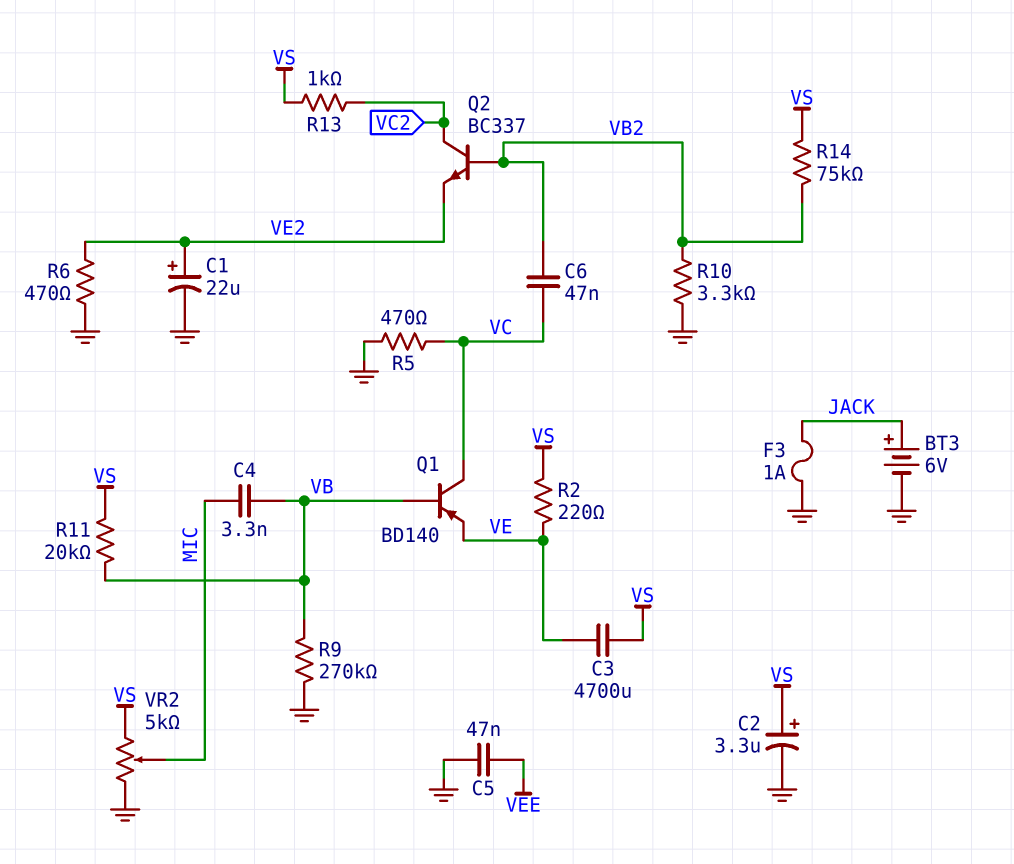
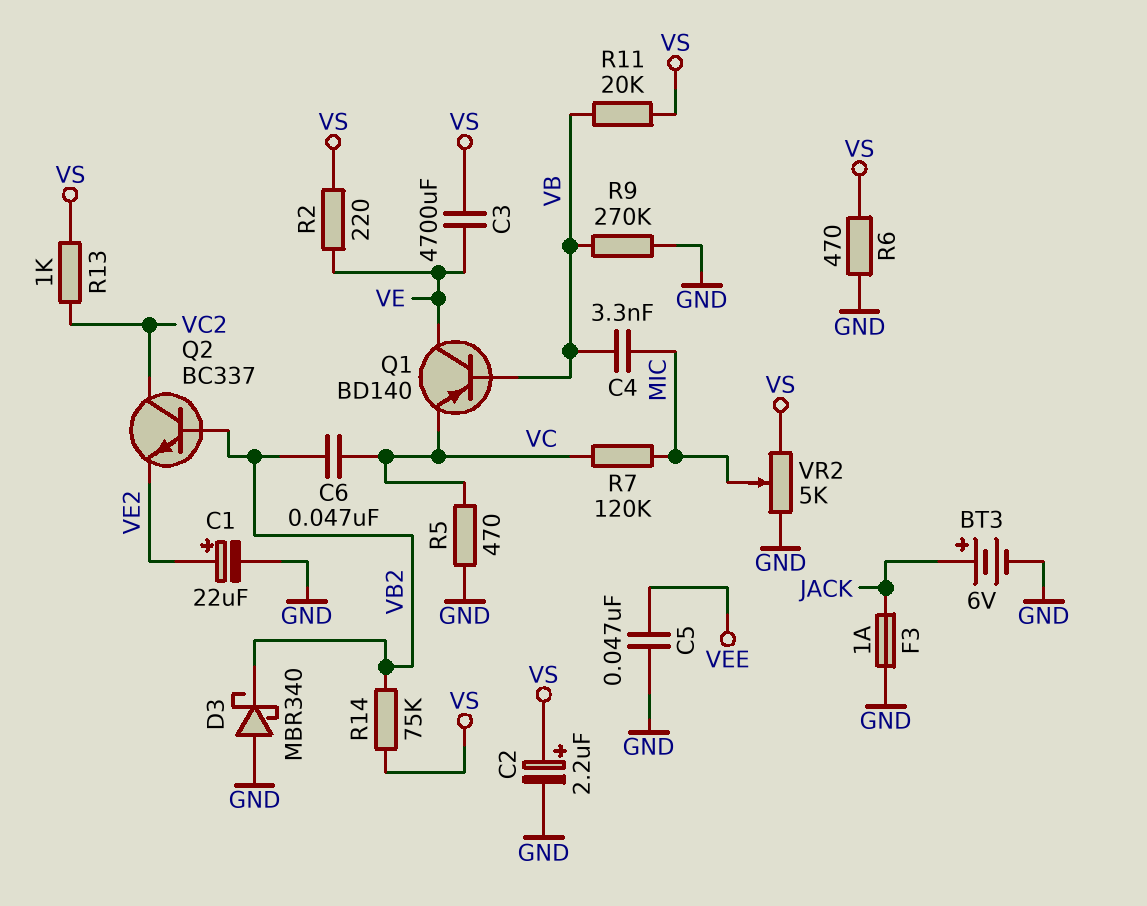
C2: 3.3uF (plus VS, minus GND) -> 2.2uF (plus VS, minus GND)
D3: none -> schottky MBR340 (A GND, K VB2)
Q1: PNP BD140 (B VB, C VC, E VE) -> PNP BD140 (B VB, C VE, E VC)
R6: 470 (GND, VE2) -> 470 (GND, VS)
R7: none -> 120k (MIC, VC)
R10: 3.3k (GND, VB2) -> none

